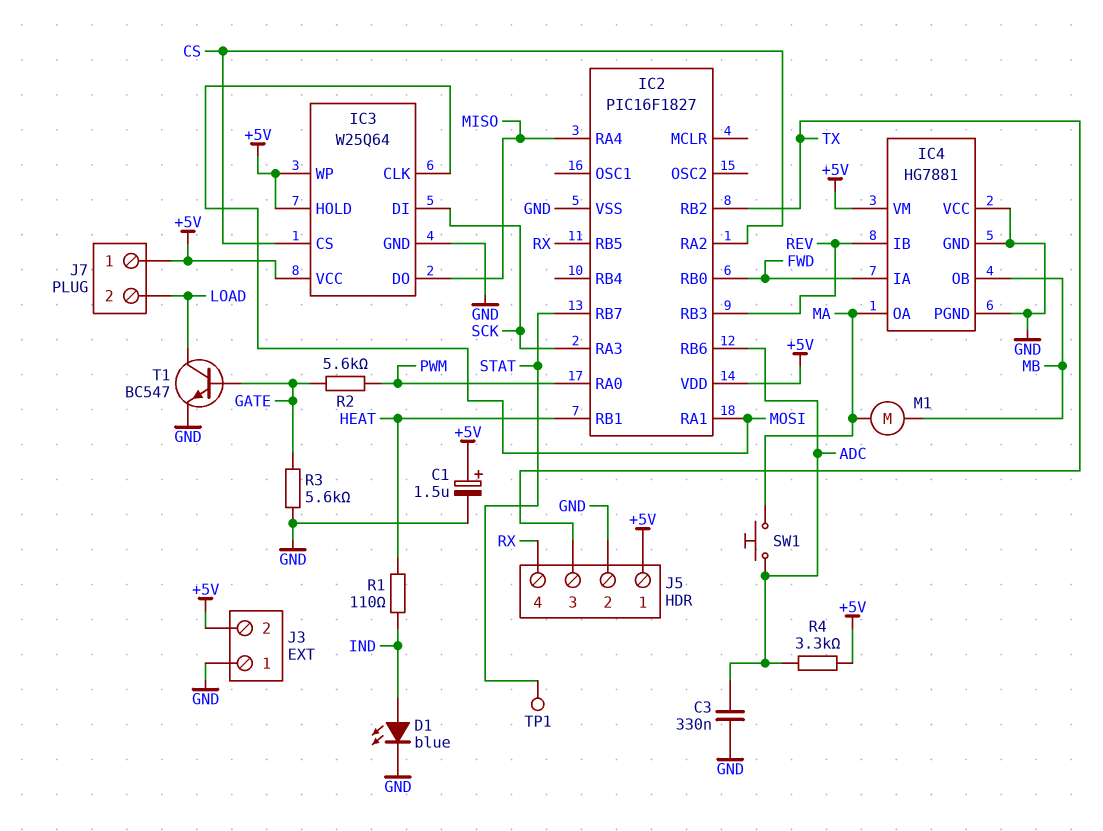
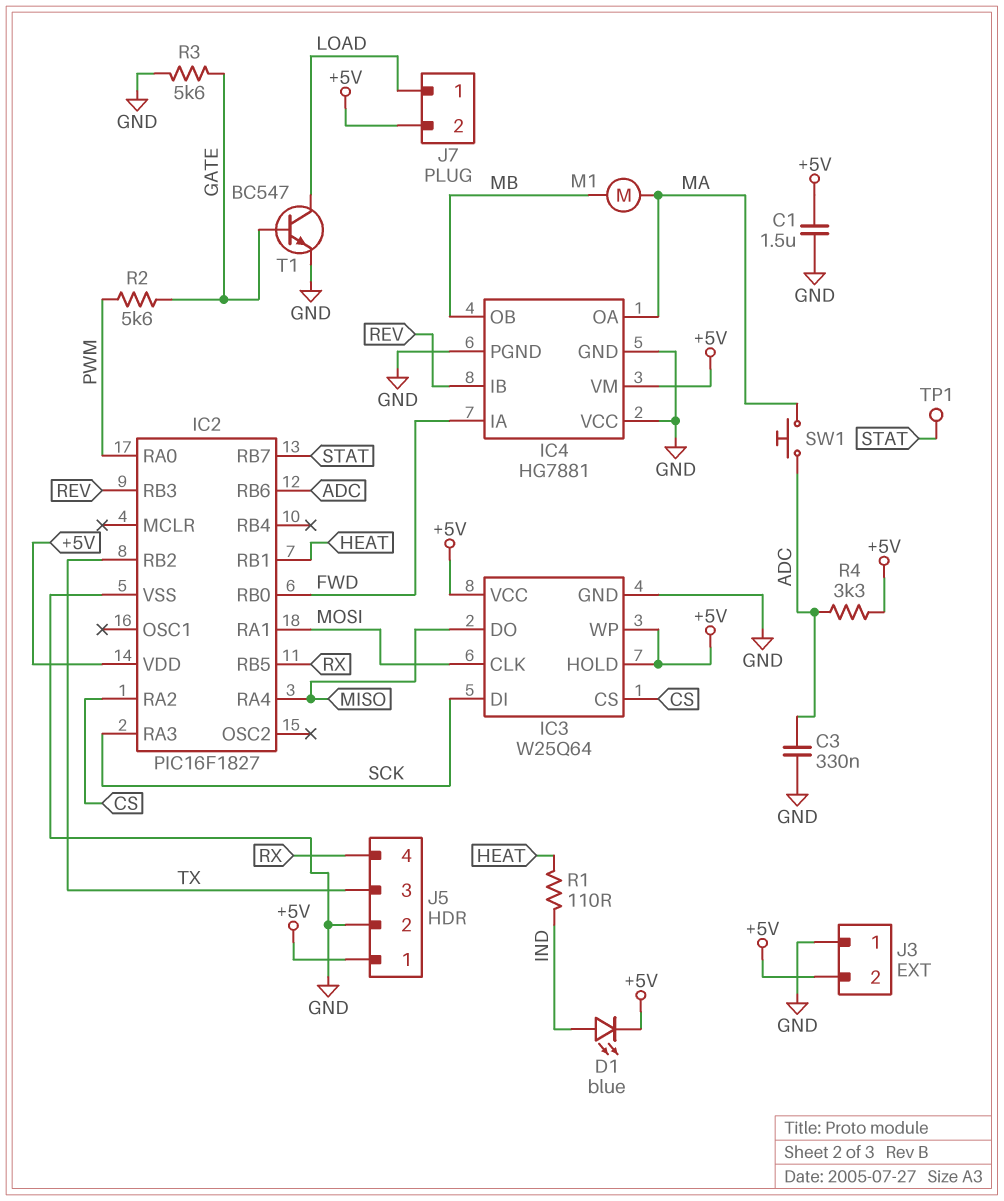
C1: 1.5uF (plus +5V, minus GND) -> 1.5uF (+5V, GND)
D1: LED blue (A IND, K GND) -> LED blue (A IND, K +5V)
J7 pin 1: +5V -> LOAD
J7 pin 2: LOAD -> +5V

